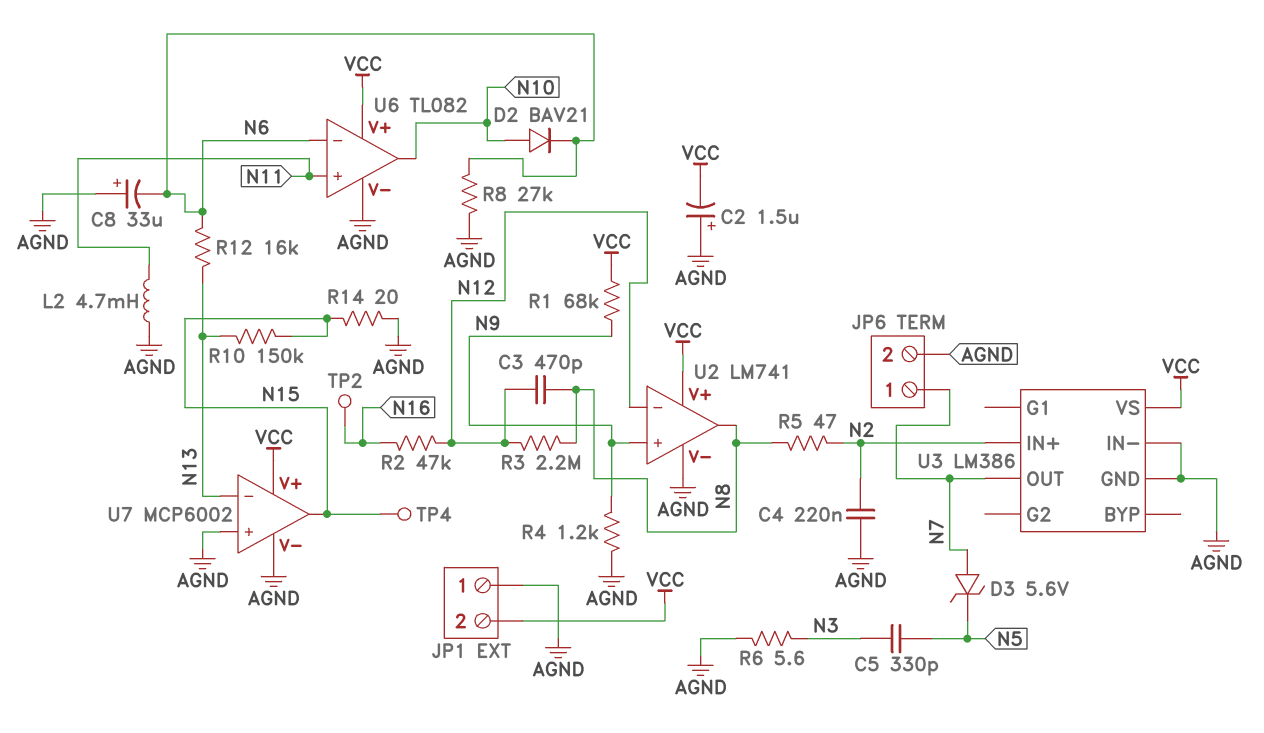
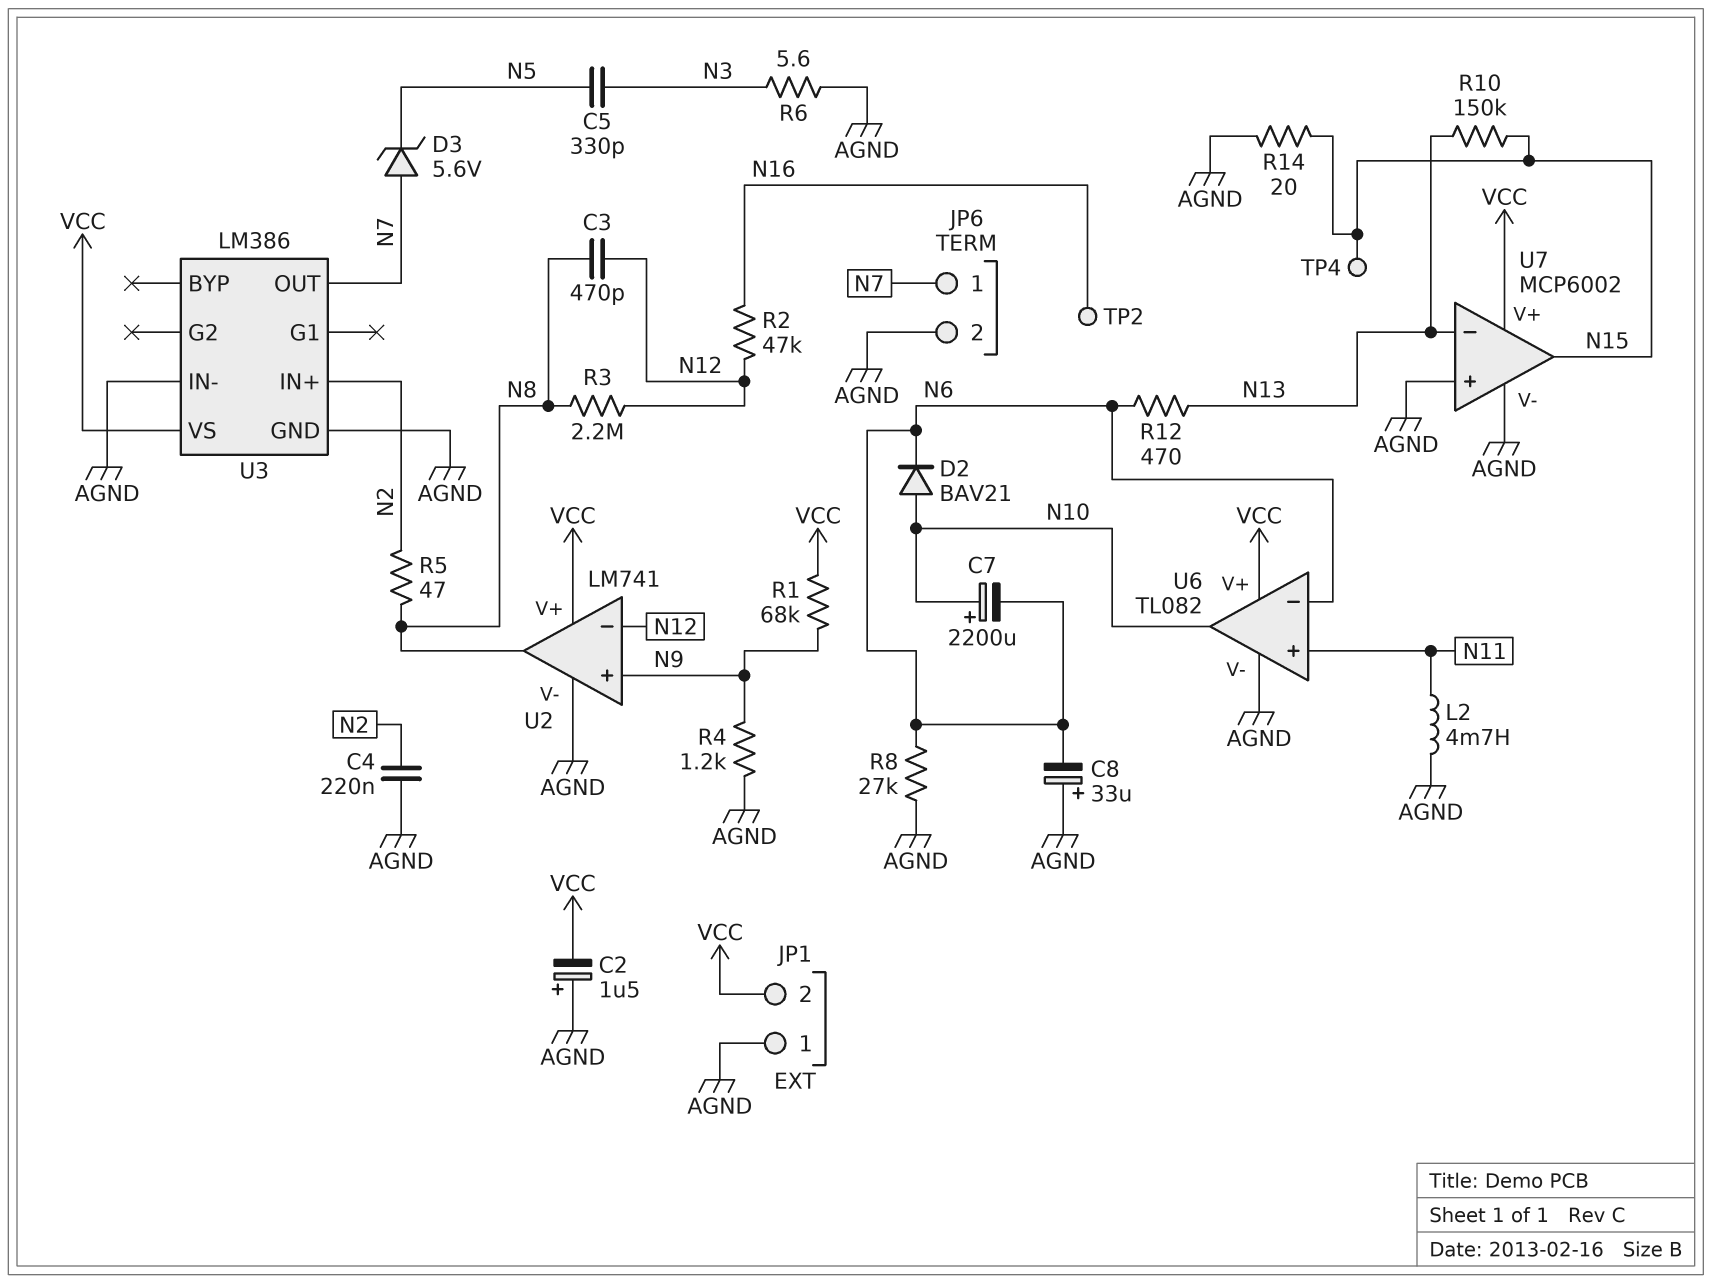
C7: none -> 2200uF (plus N10, minus N6)
R12: 16k (N6, N13) -> 470 (N6, N13)

